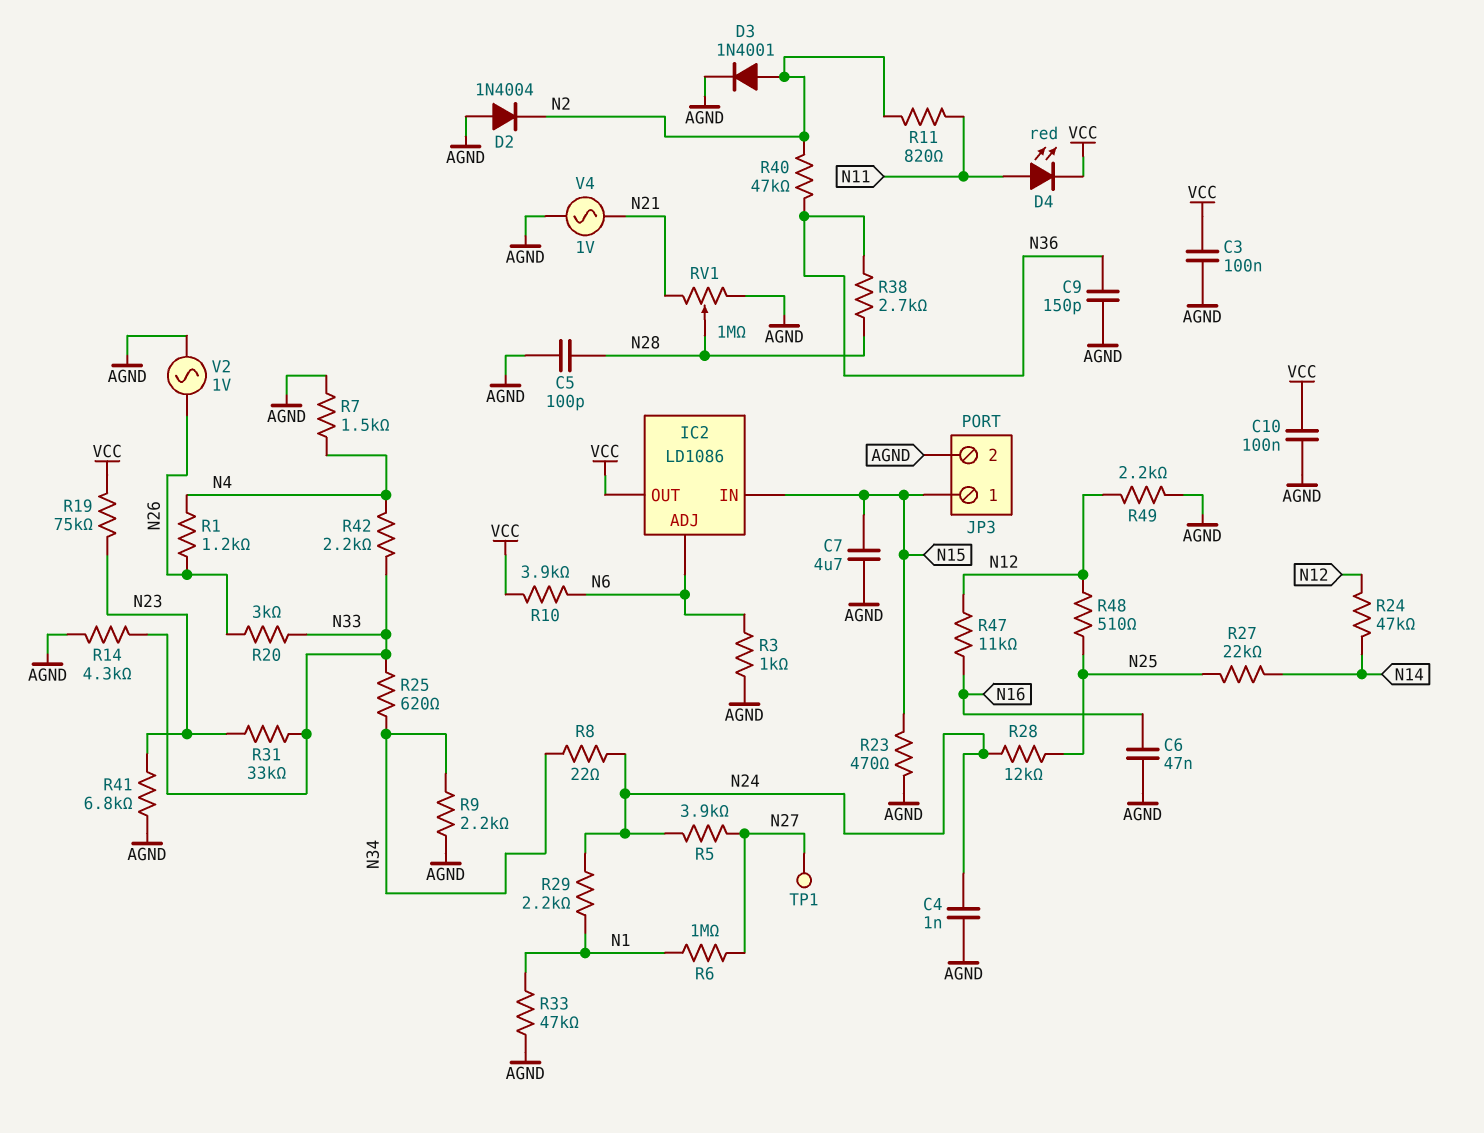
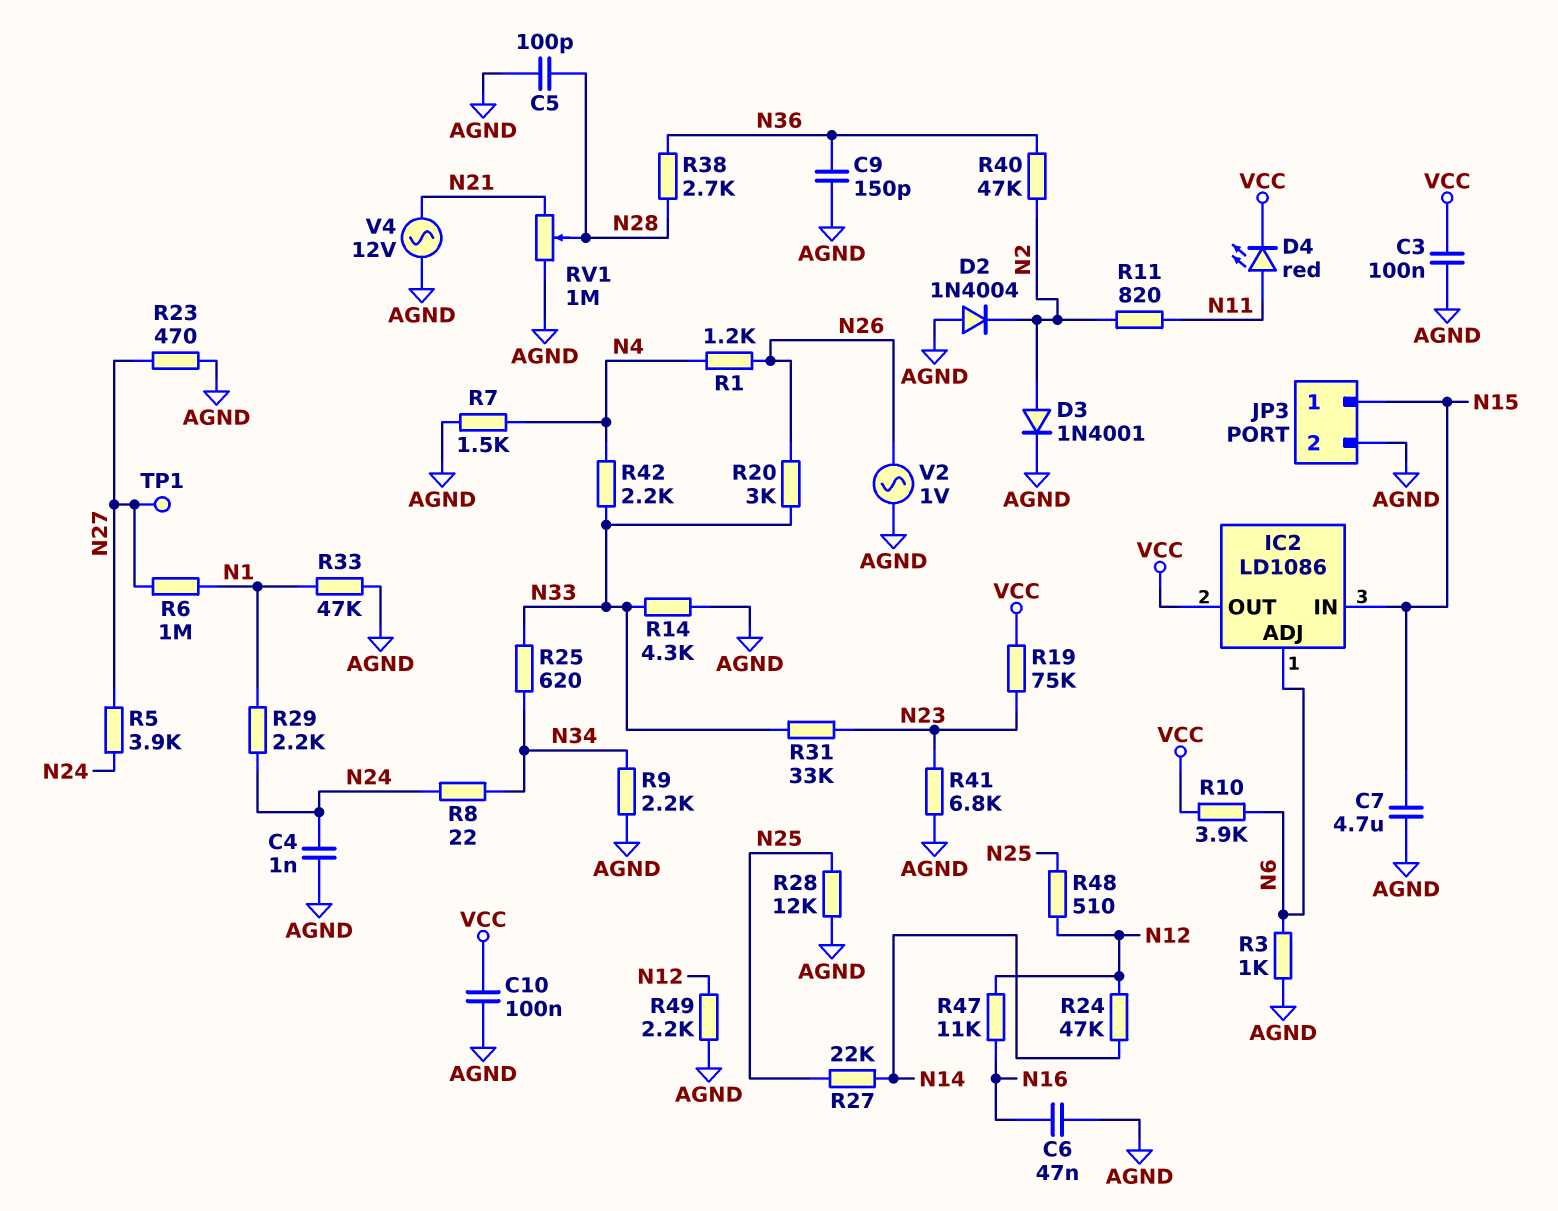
R23: 470 (AGND, N15) -> 470 (AGND, N27)
R28: 12k (N24, N25) -> 12k (AGND, N25)
V4: AC 1V (AGND, N21) -> AC 12V (AGND, N21)

